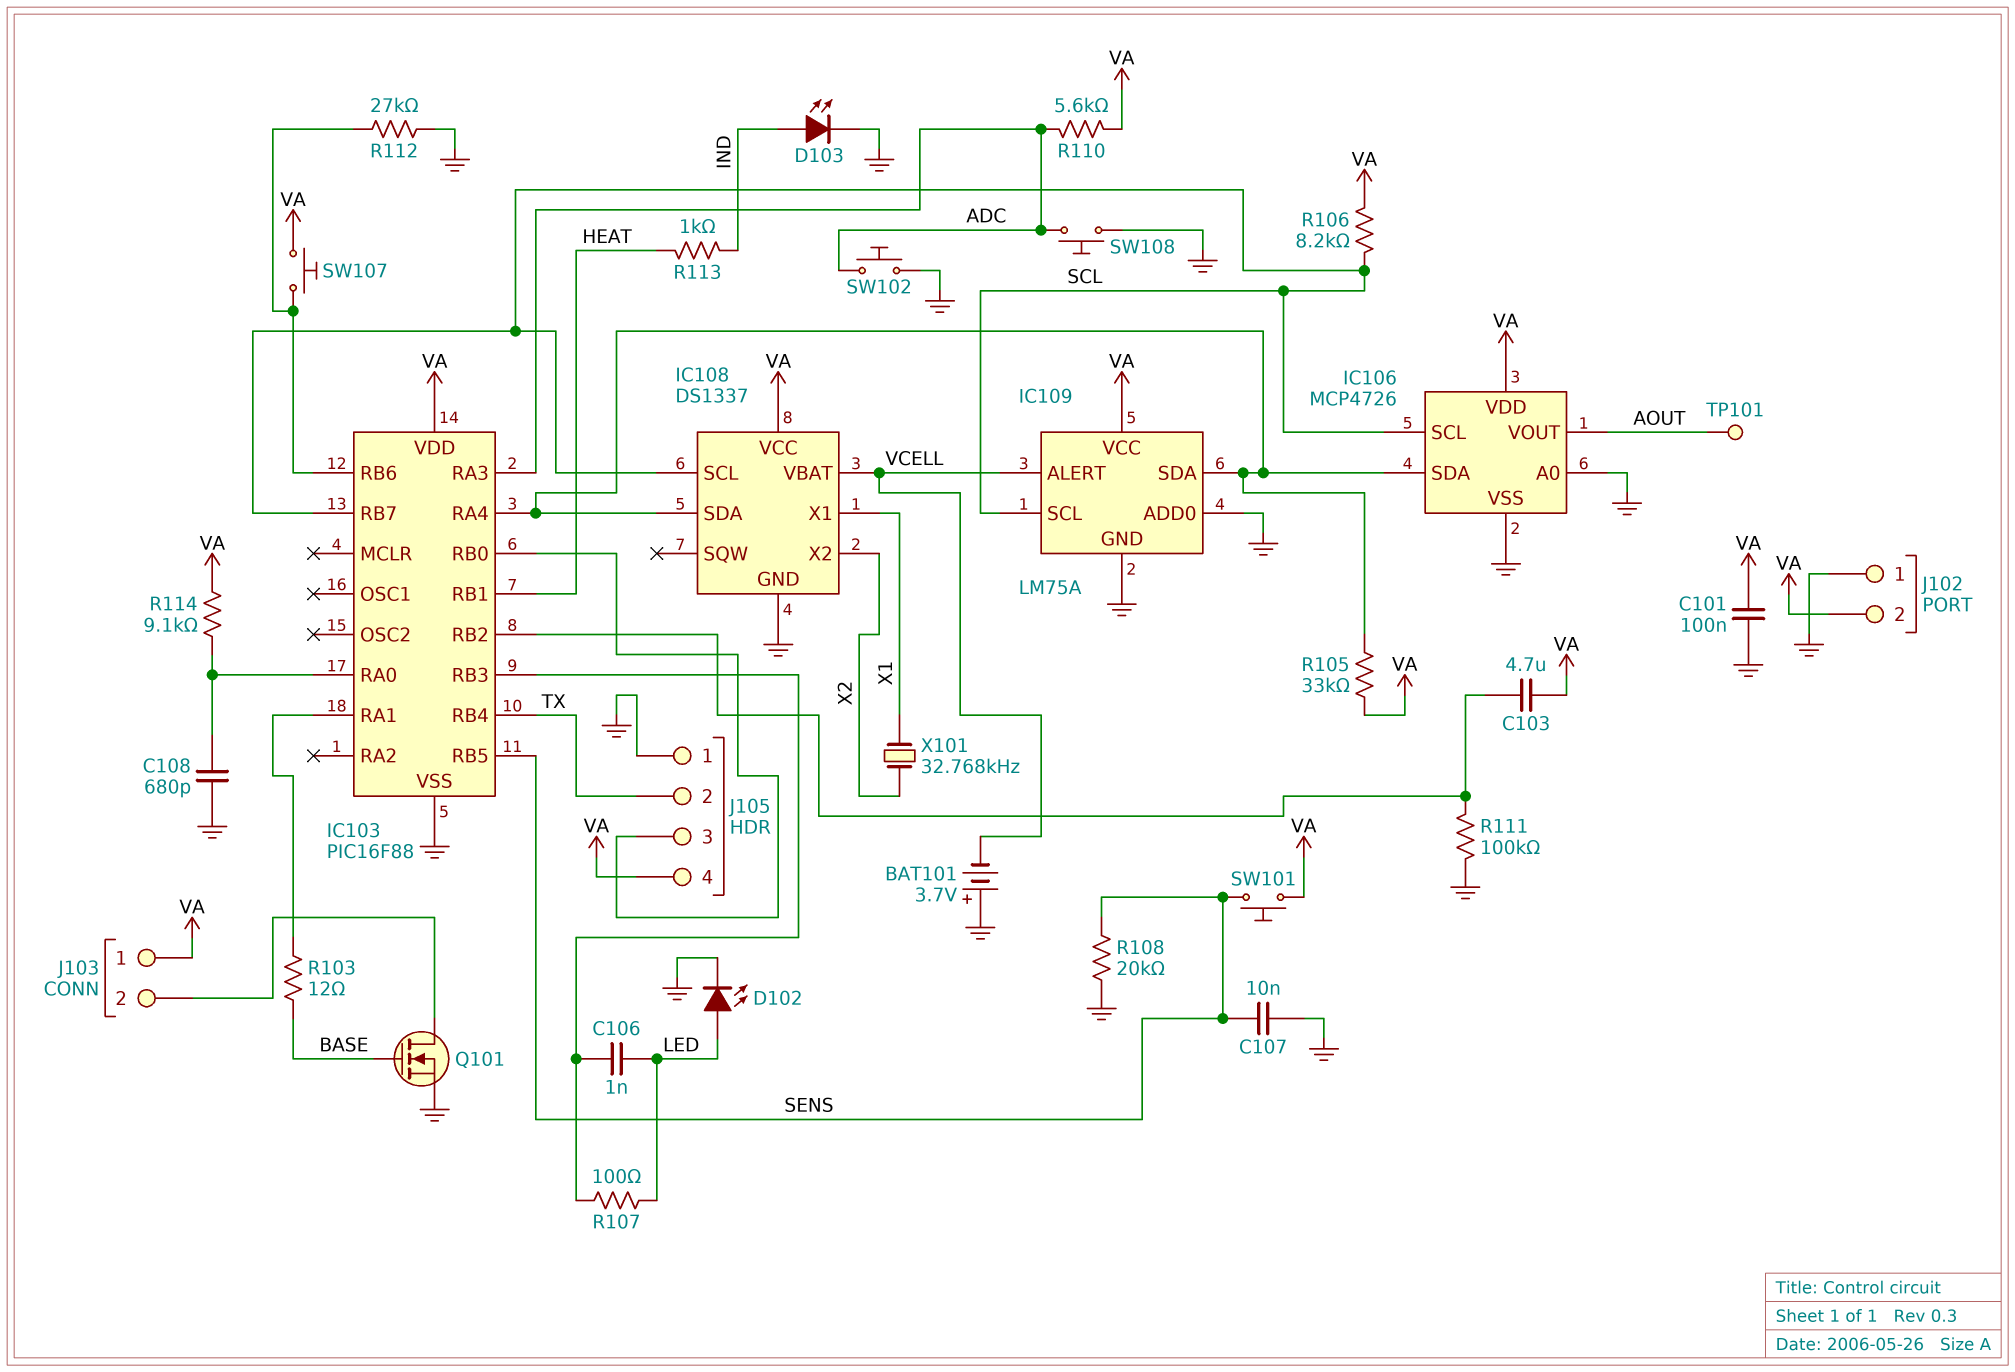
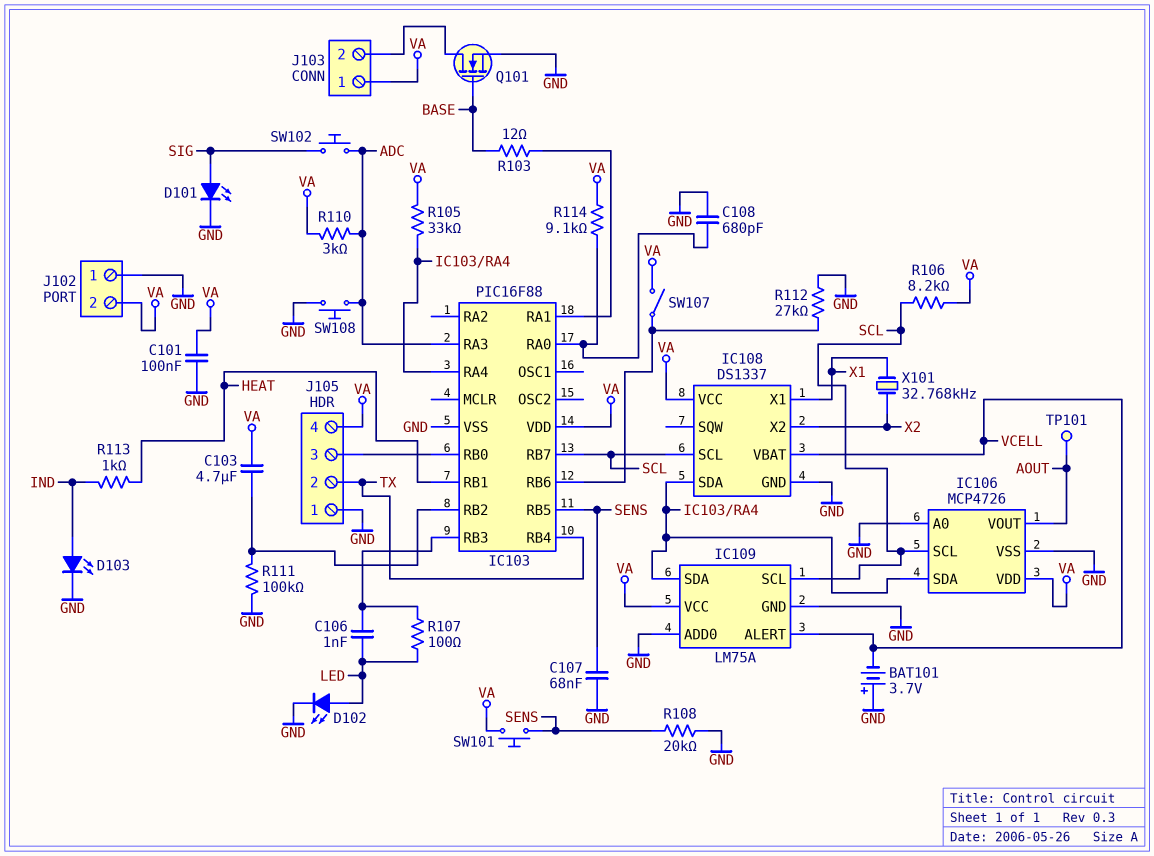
C107: 10nF (GND, SENS) -> 68nF (GND, SENS)
D101: none -> LED (A SIG, K GND)
R110: 5.6k (ADC, VA) -> 3k (ADC, VA)
SW102: button (ADC, GND) -> button (ADC, SIG)
SW107: button (IC103/RB6, VA) -> switch (IC103/RB6, VA)

